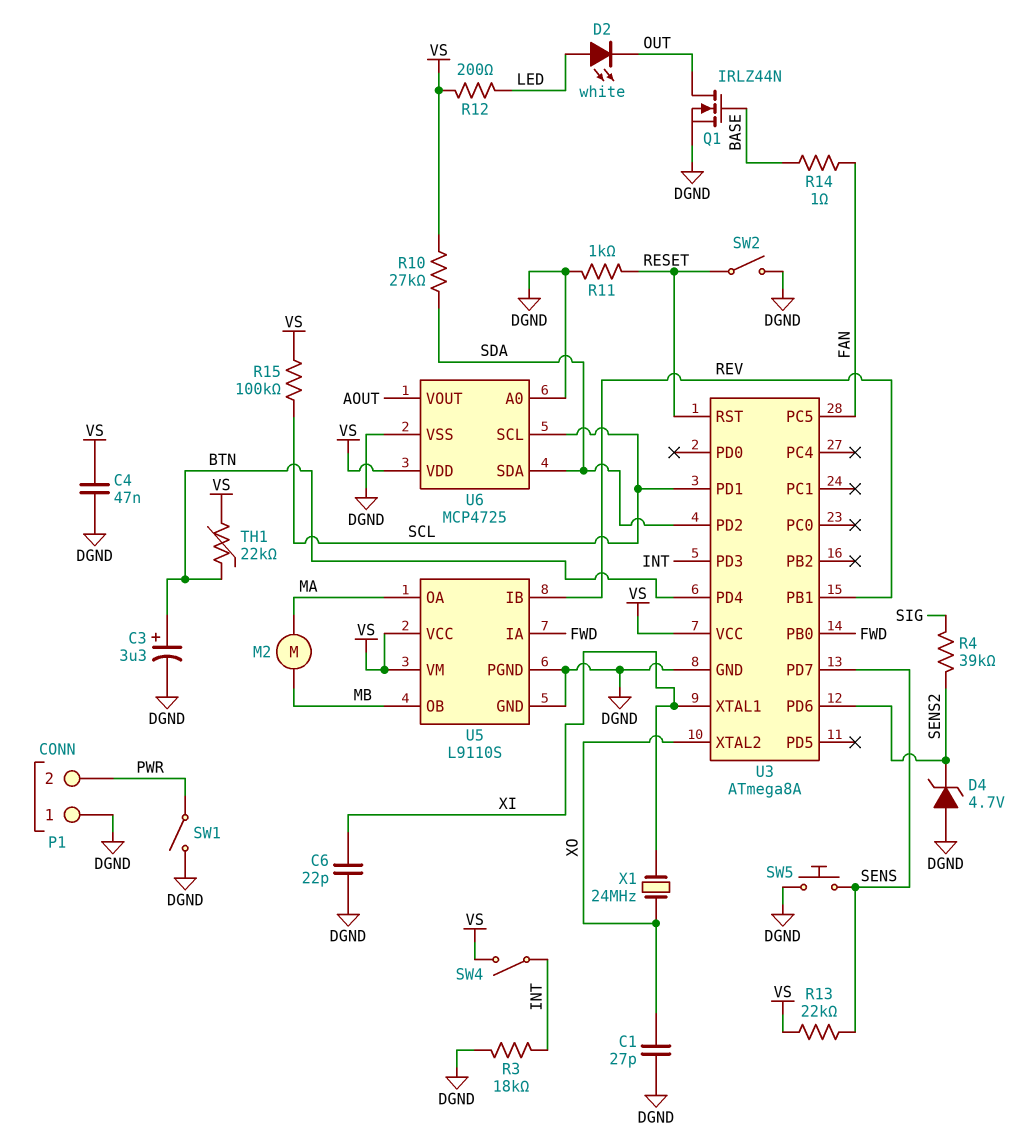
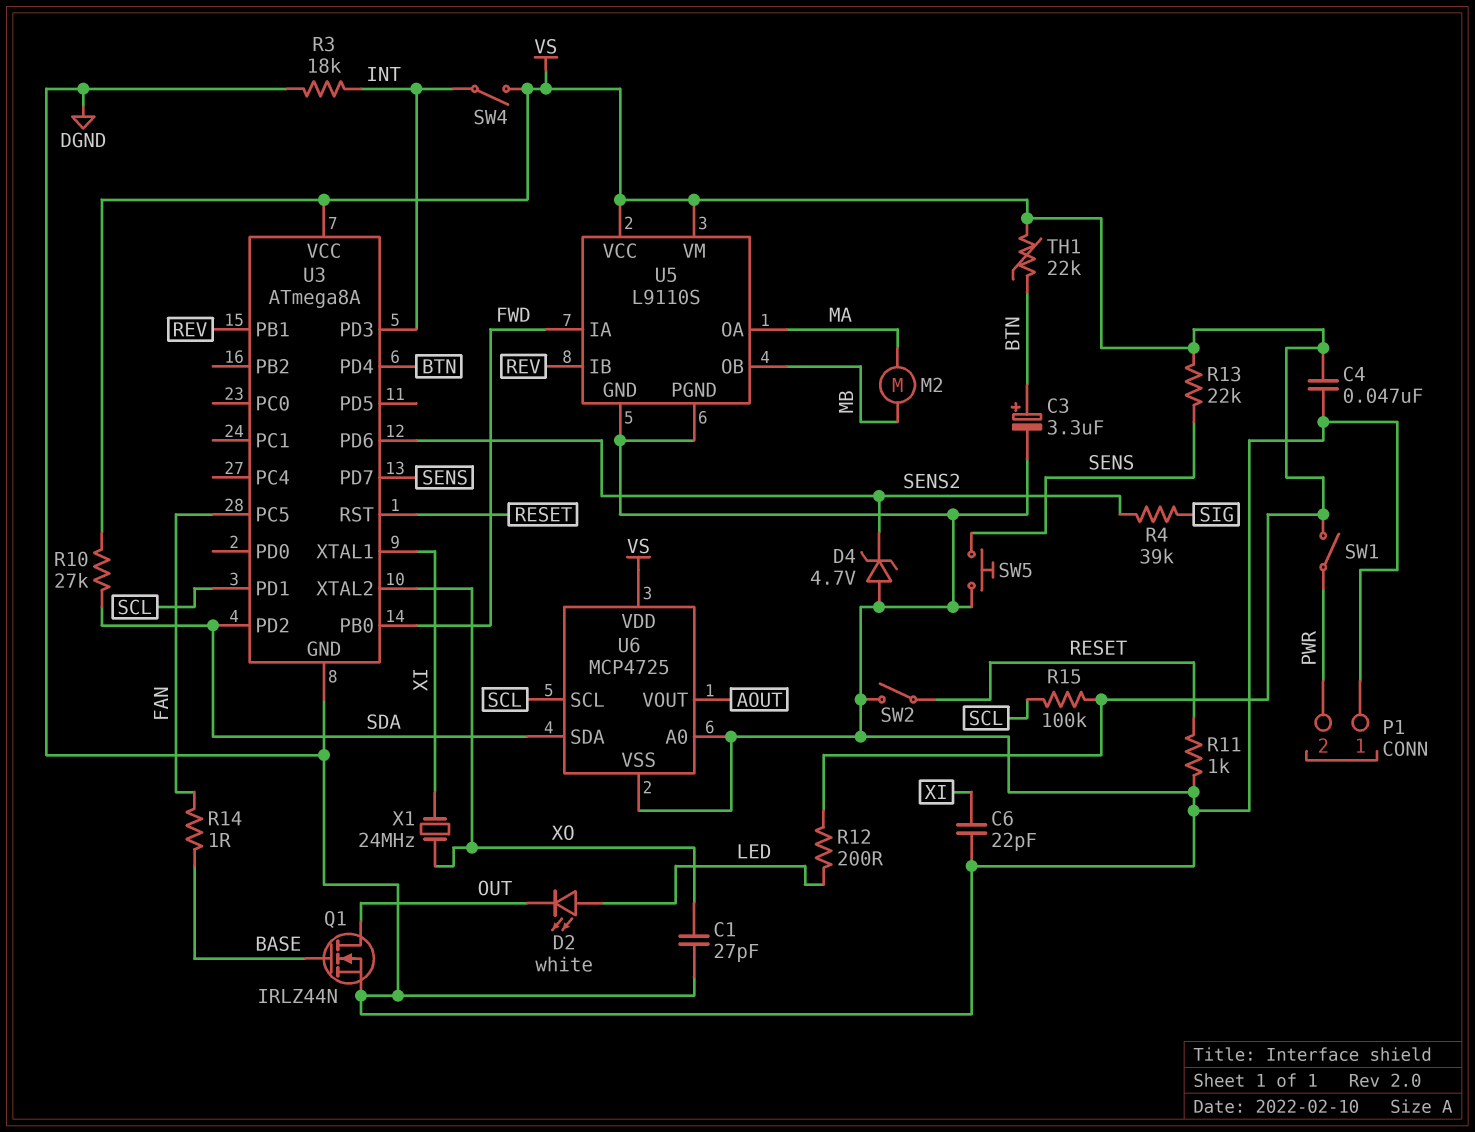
SW1: switch (DGND, PWR) -> switch (PWR, VS)

